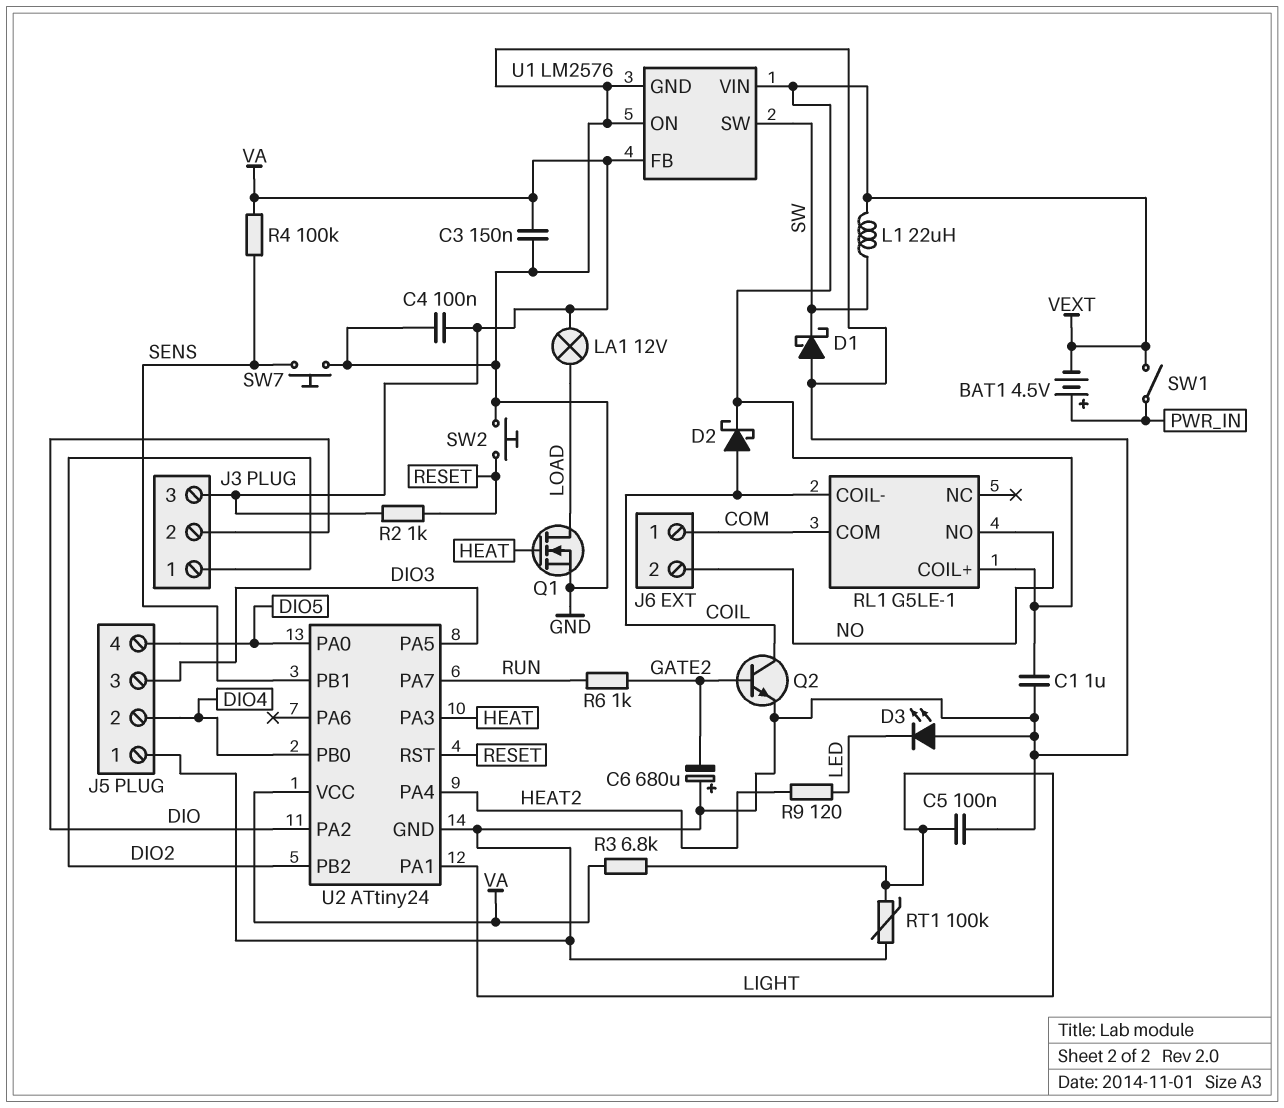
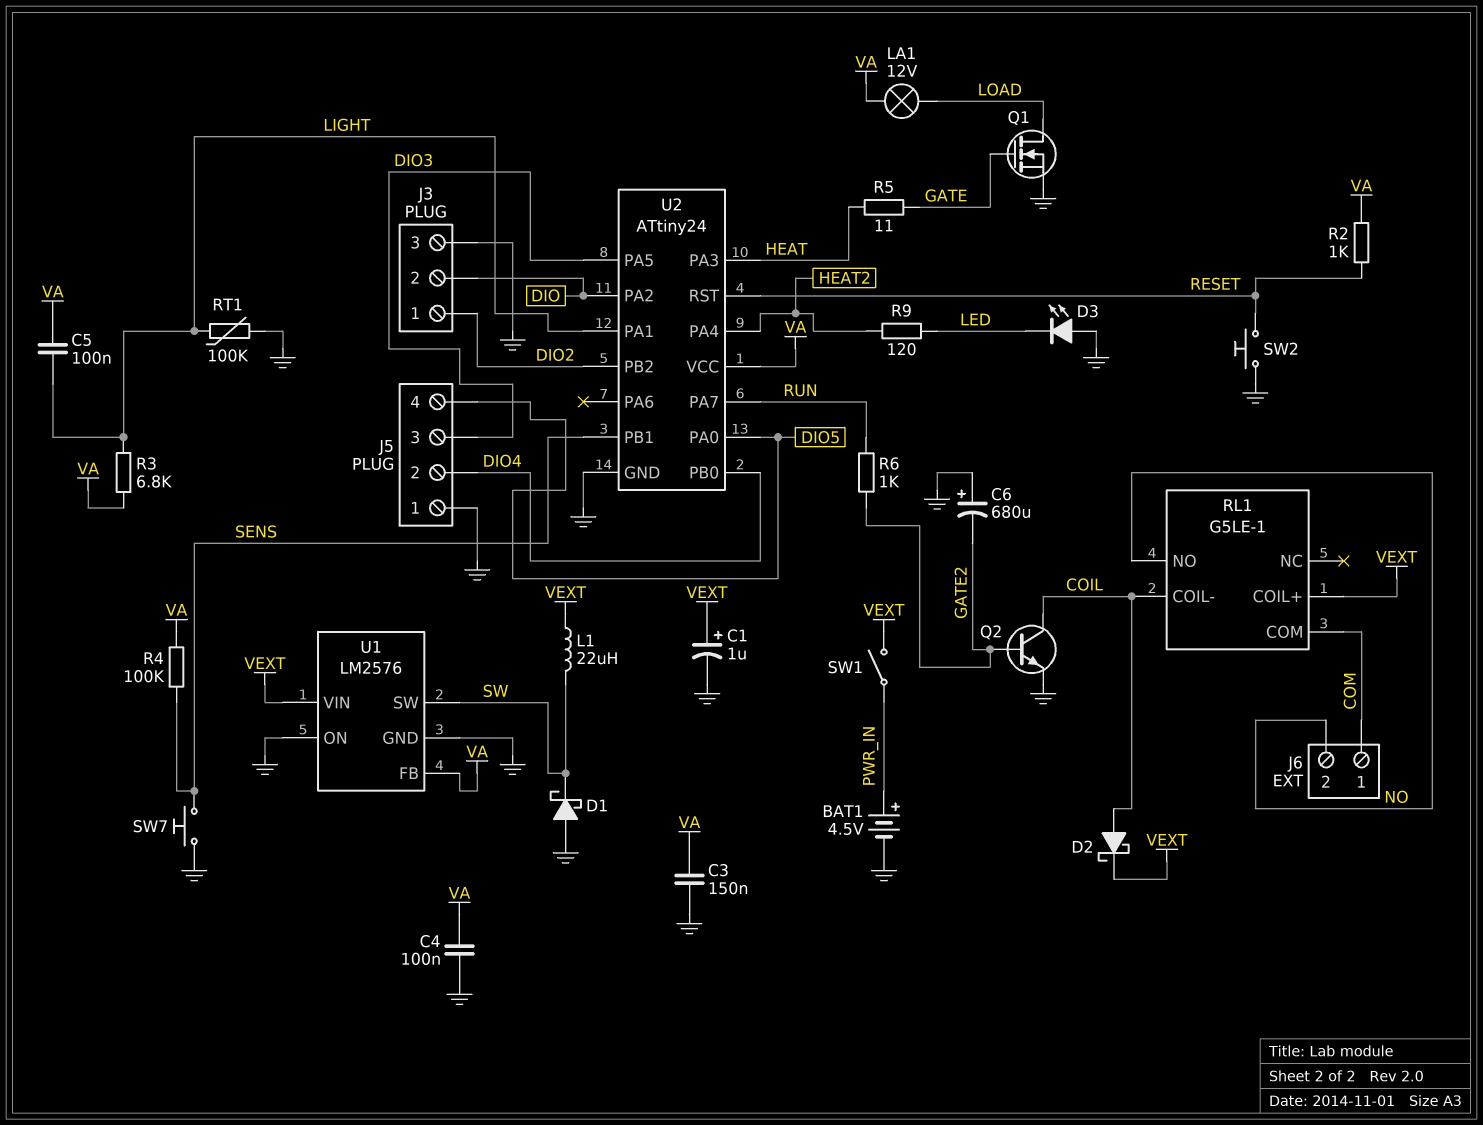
BAT1: 4.5V (plus PWR_IN, minus VEXT) -> 4.5V (plus PWR_IN, minus GND)
C1: 1uF (GND, VEXT) -> 1uF (plus VEXT, minus GND)
C5: 100nF (GND, LIGHT) -> 100nF (LIGHT, VA)
J3 pin 3: VA -> GND
Q1: NMOS (G HEAT, D LOAD, S GND) -> NMOS (G GATE, D LOAD, S GND)
R5: none -> 11 (GATE, HEAT)

